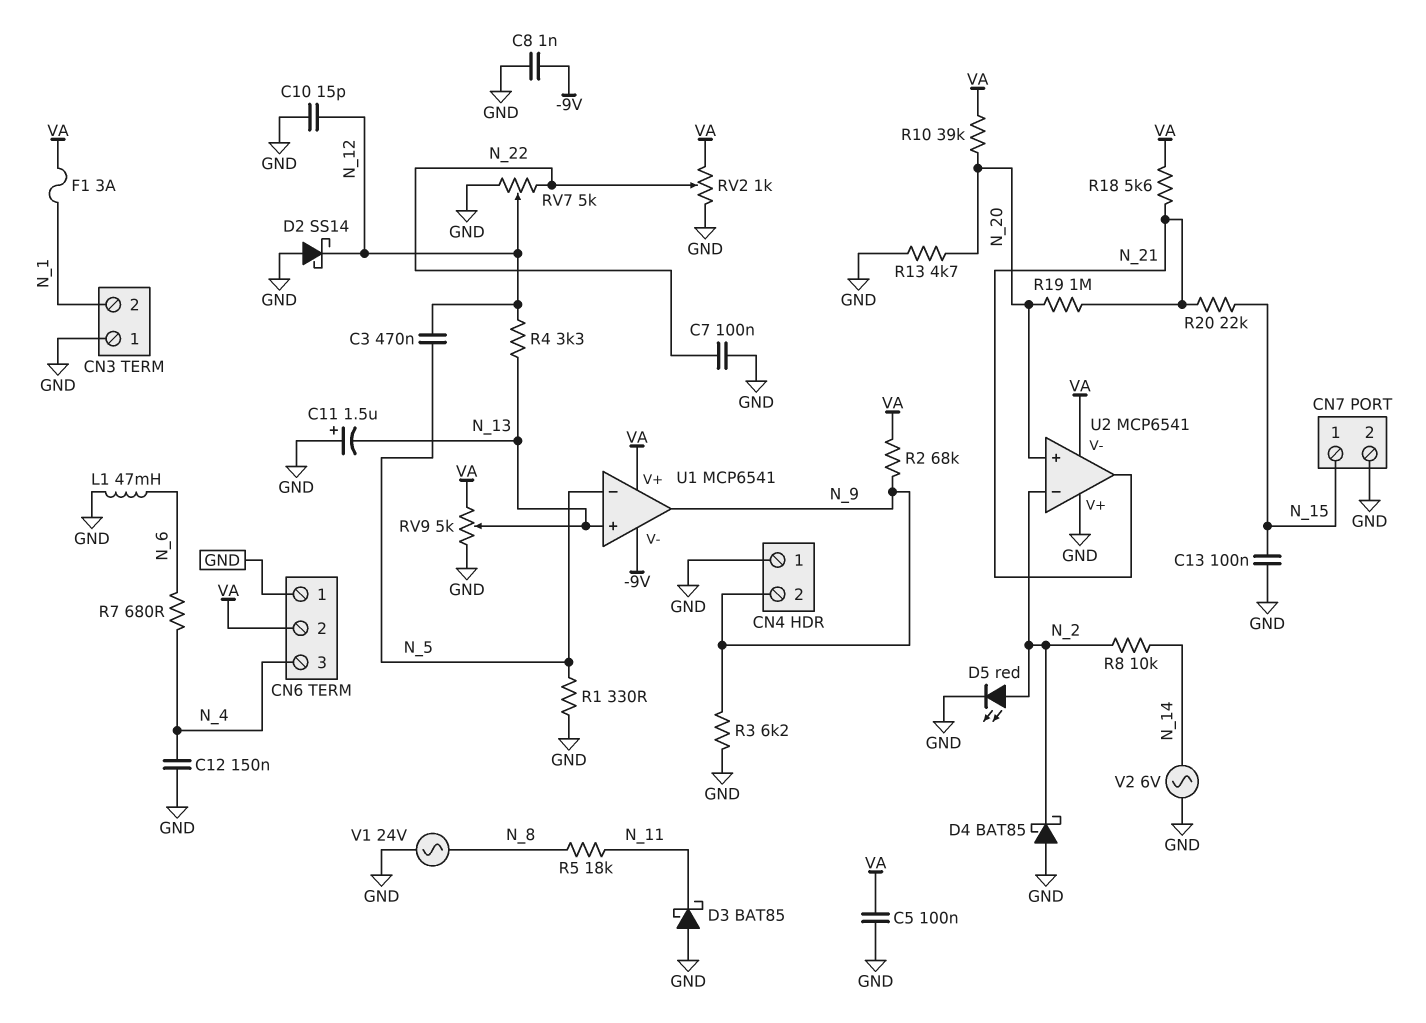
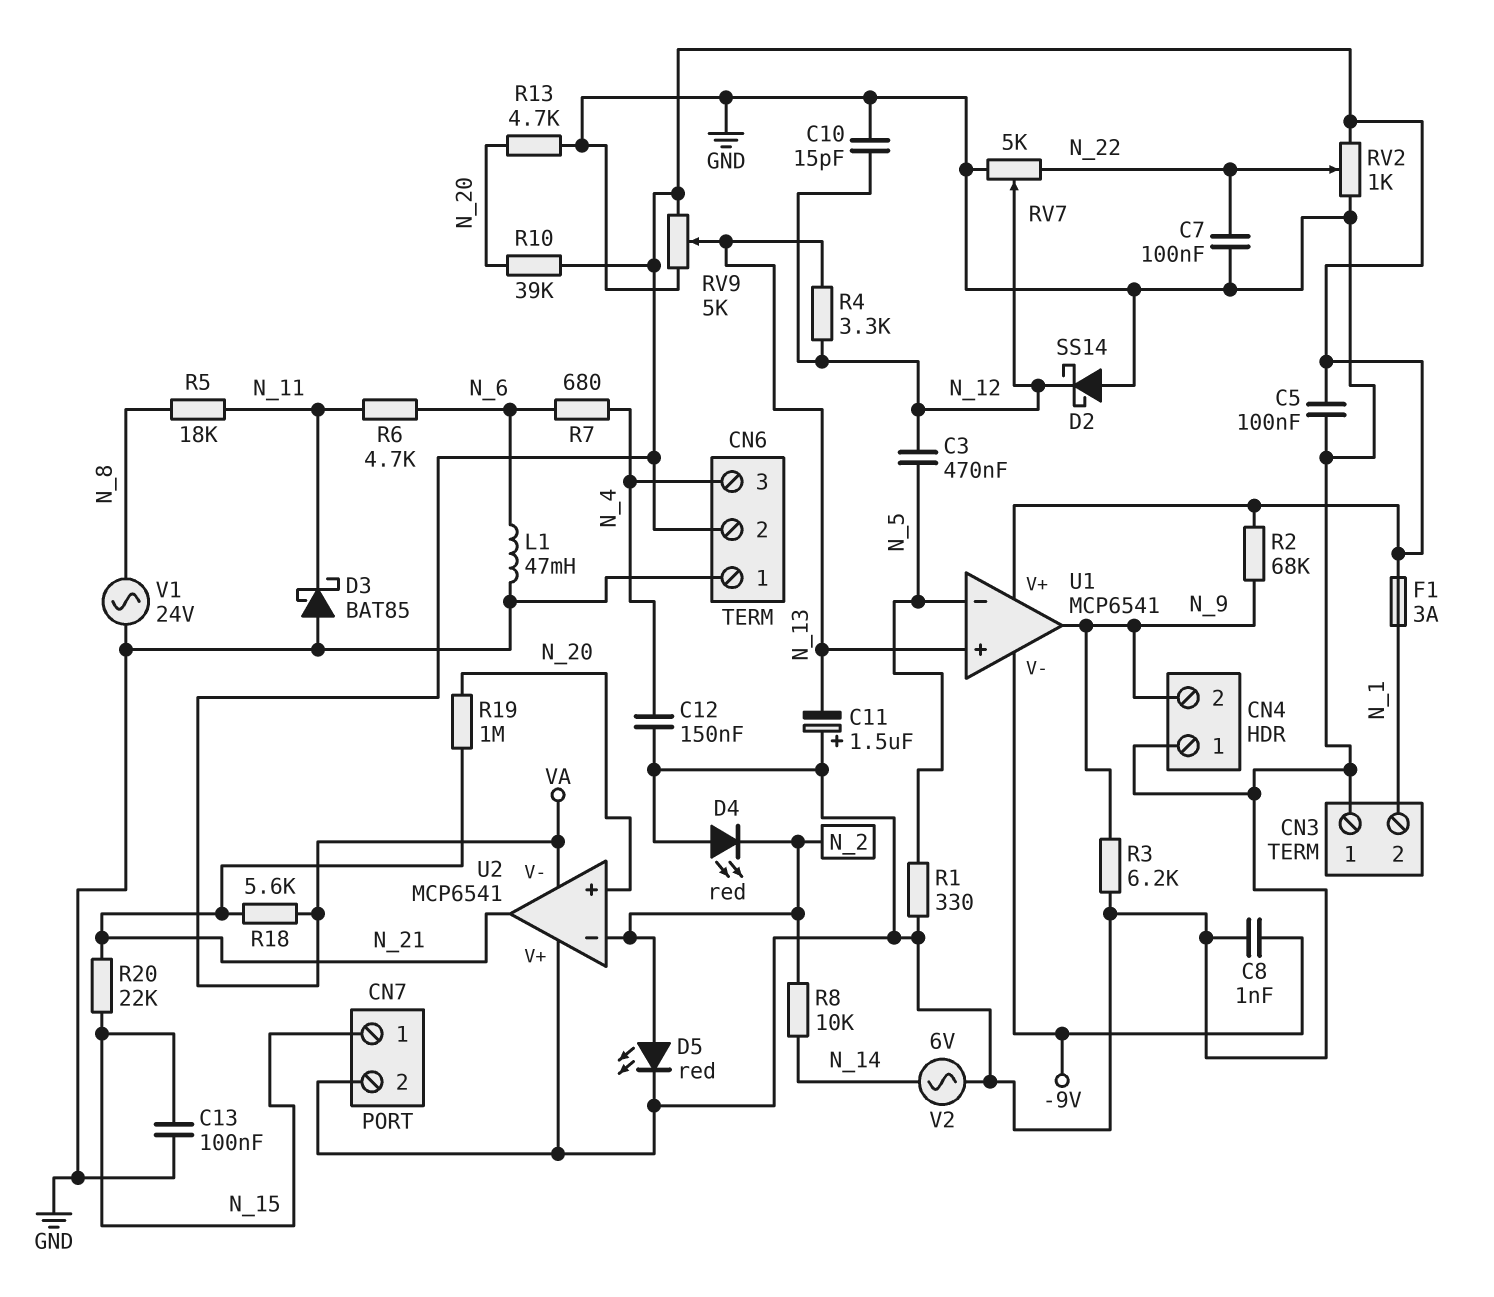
D4: schottky BAT85 (A GND, K N_2) -> LED red (A GND, K N_2)
R6: none -> 4.7k (N_6, N_11)

